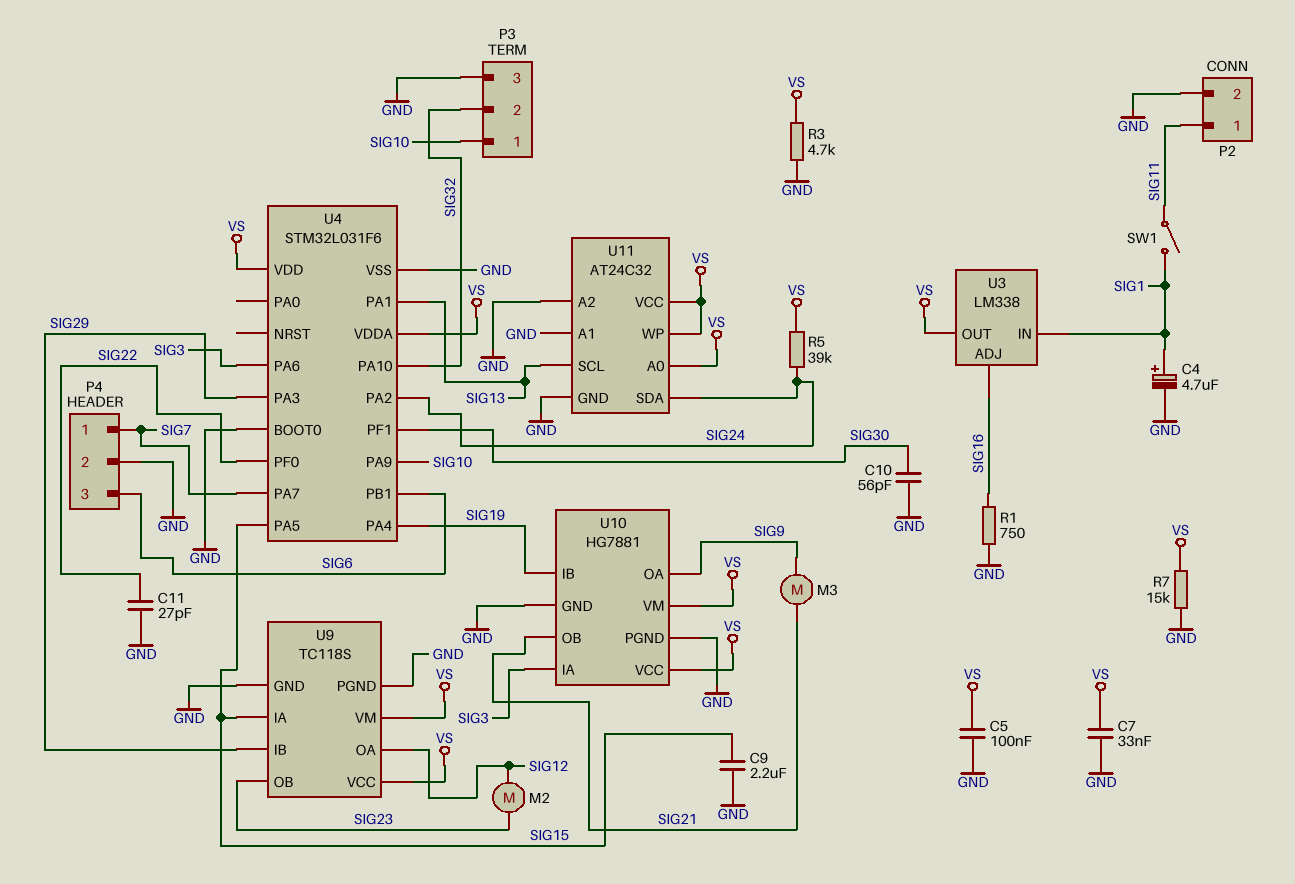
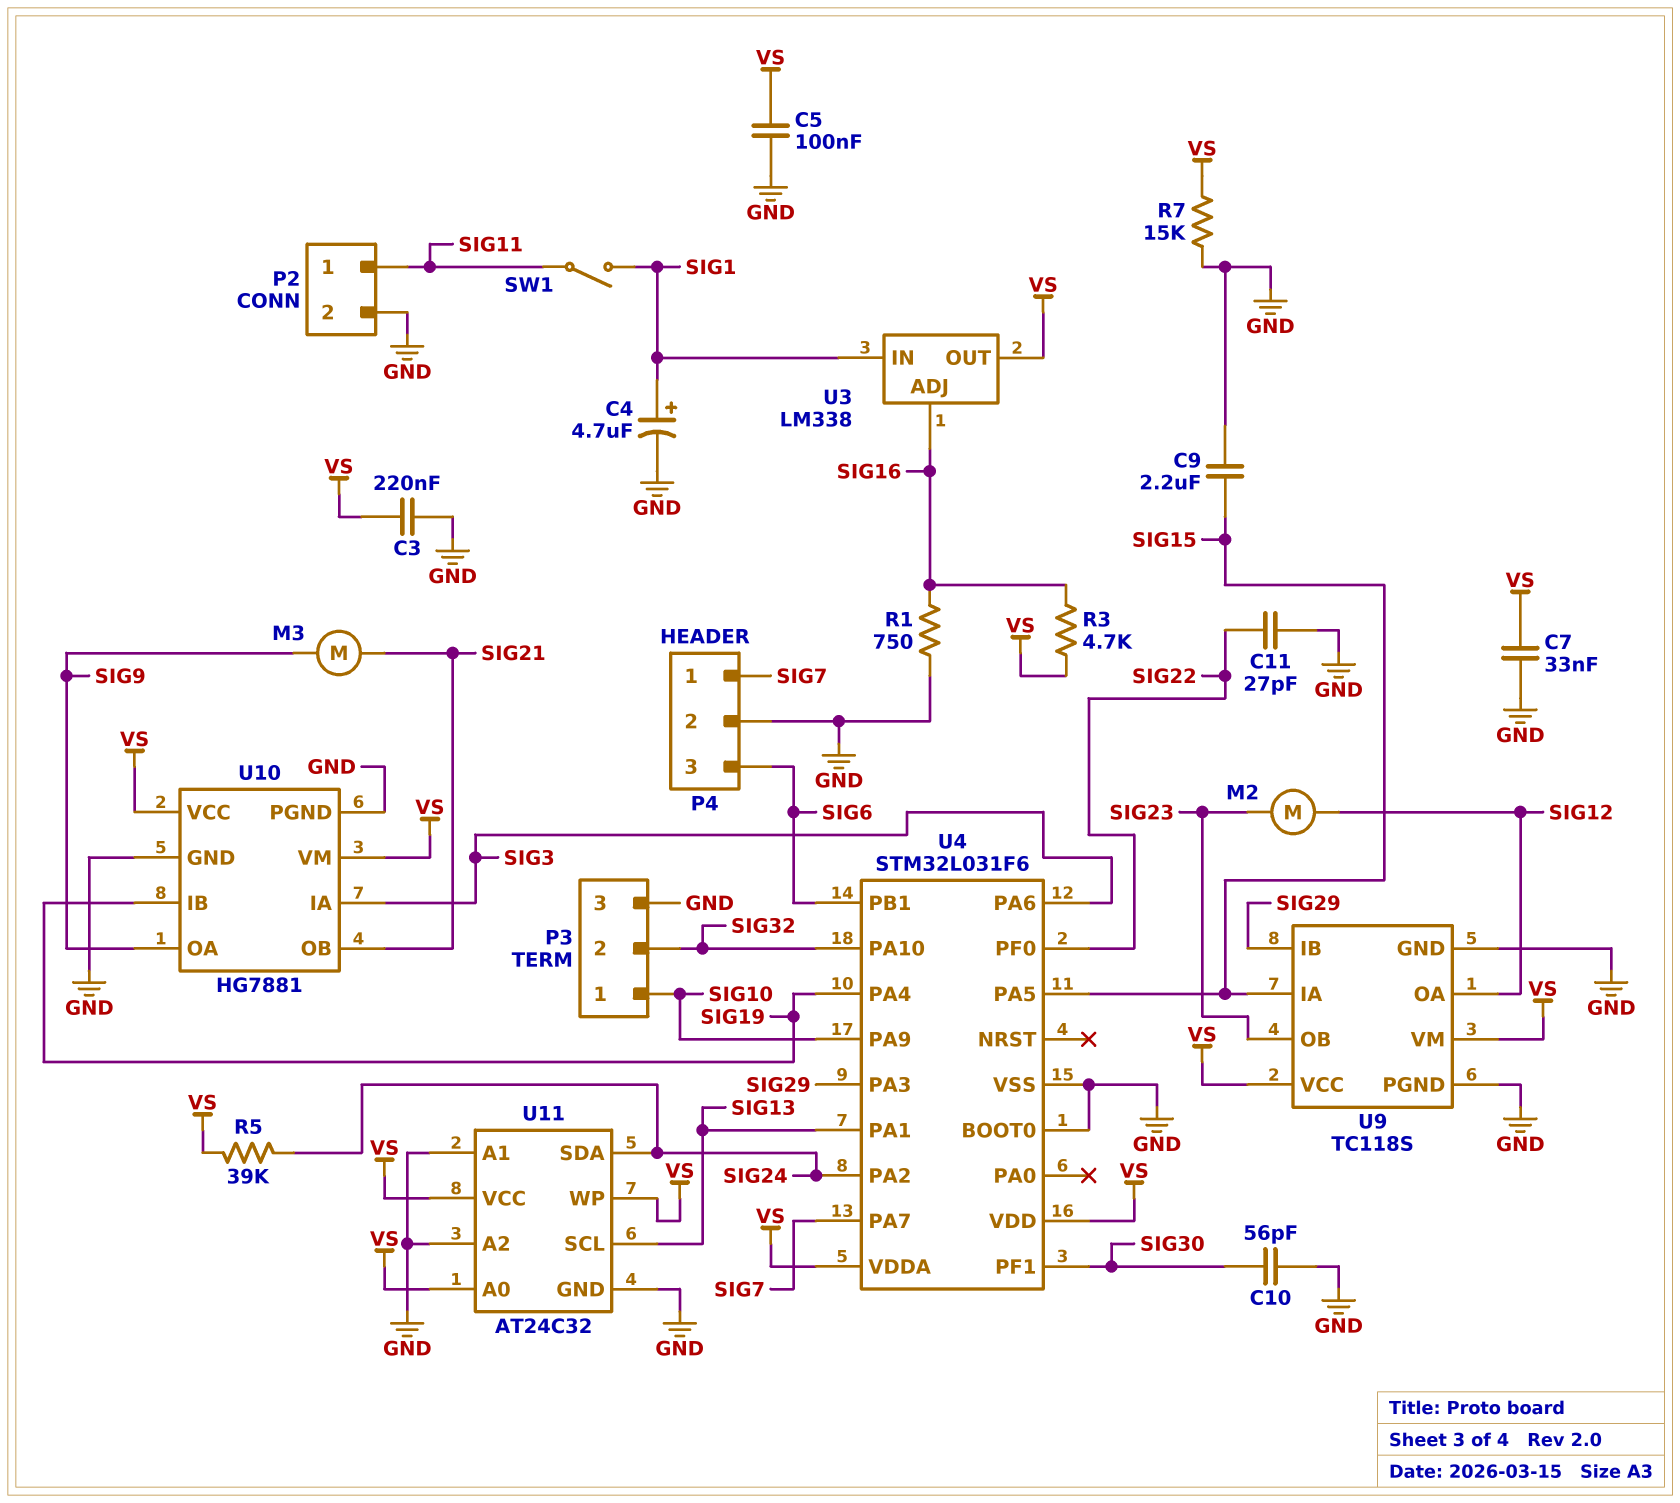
C3: none -> 220nF (GND, VS)
R3: 4.7k (GND, VS) -> 4.7k (SIG16, VS)

